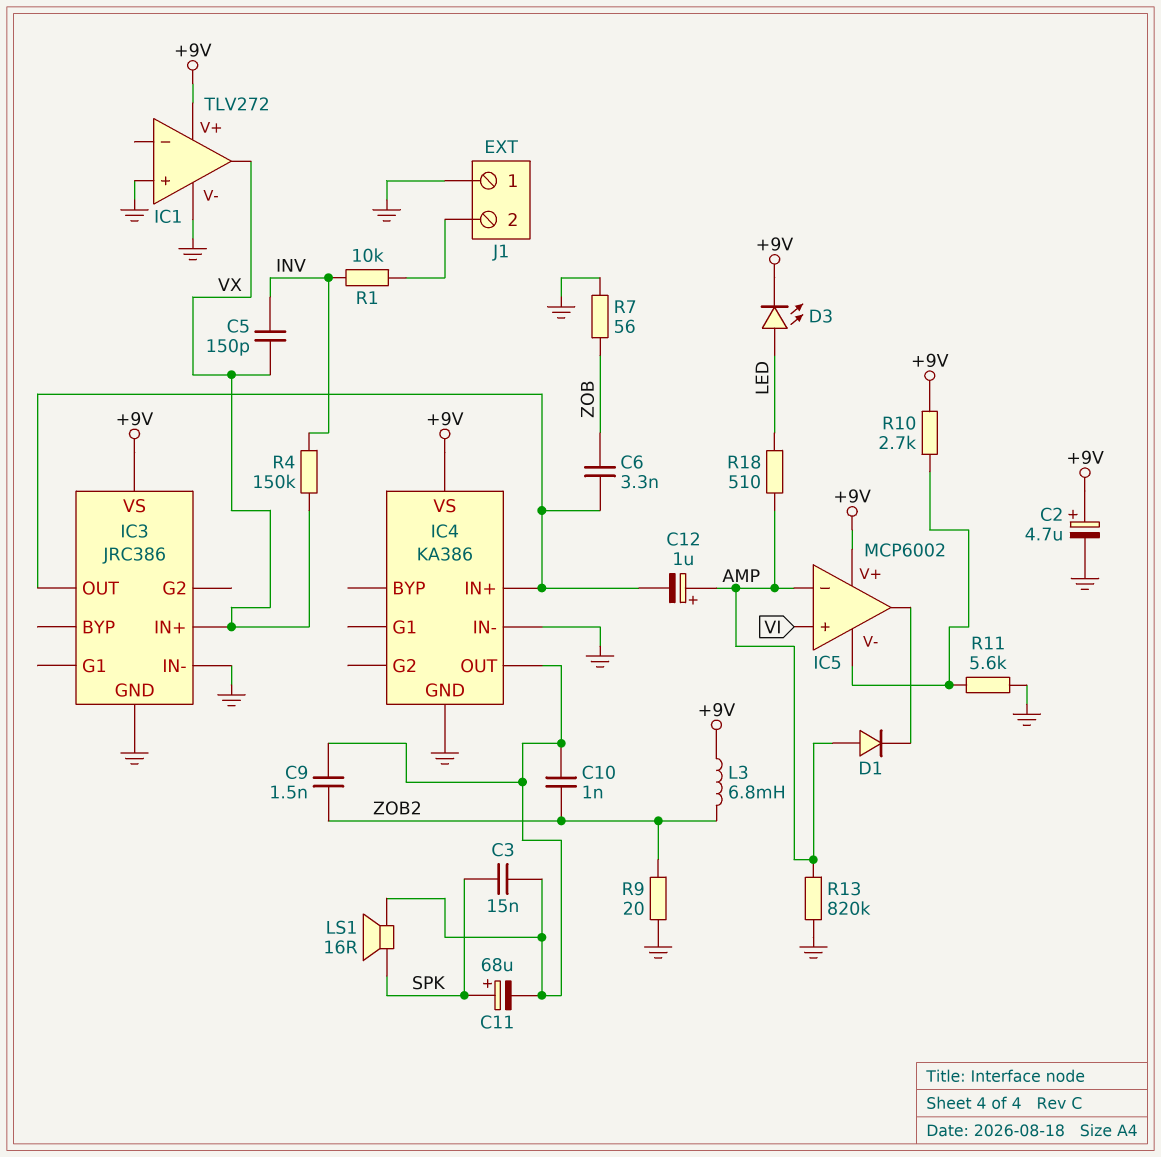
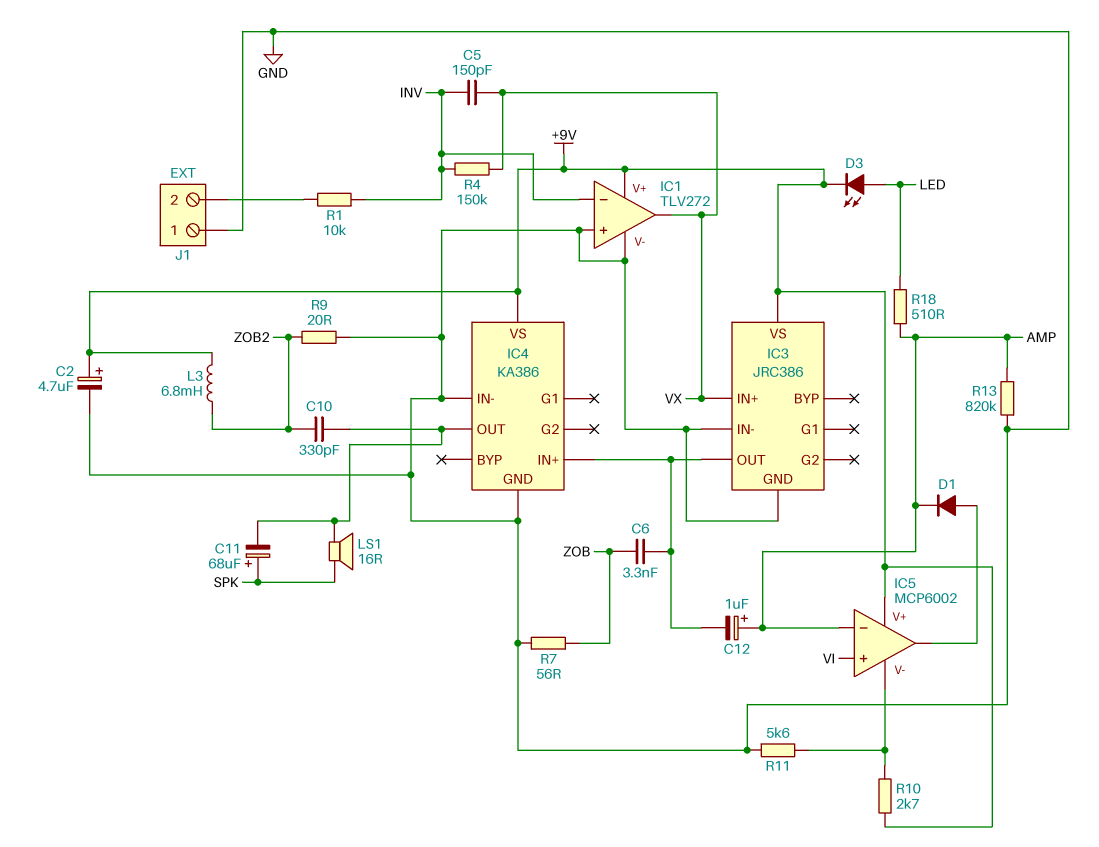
C3: 15nF (IC4/OUT, SPK) -> none
C9: 1.5nF (IC4/OUT, ZOB2) -> none
C10: 1nF (IC4/OUT, ZOB2) -> 330pF (IC4/OUT, ZOB2)
D1: diode (A AMP, K IC5/out) -> diode (A IC5/out, K AMP)
IC1 pin in-: none -> INV

